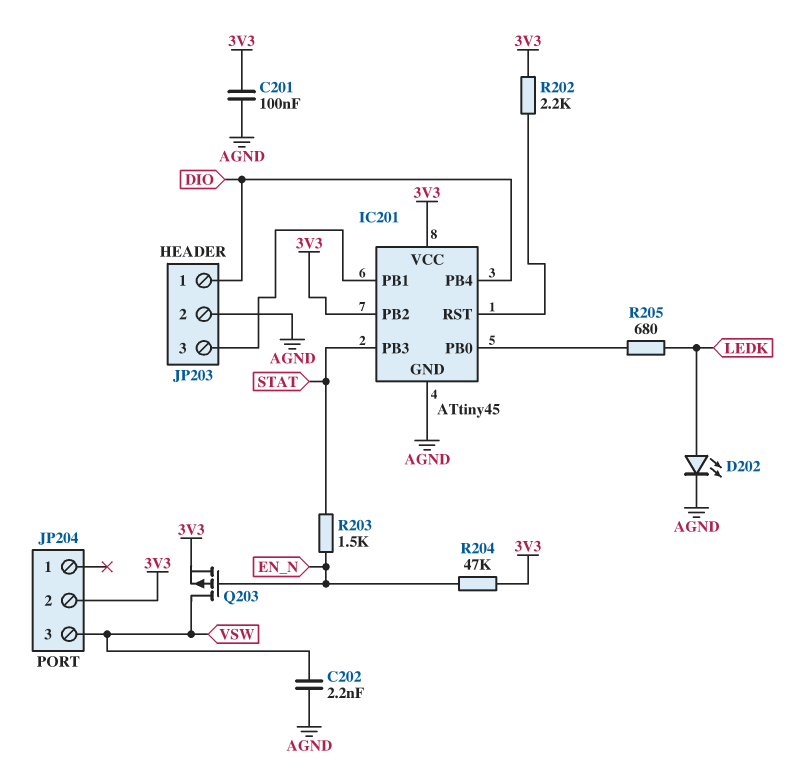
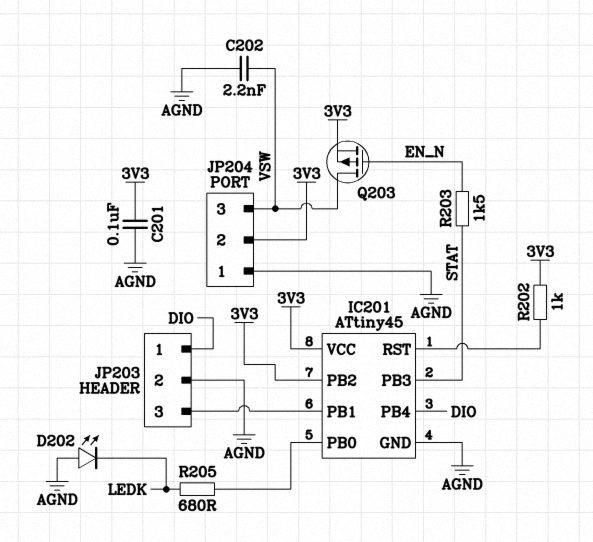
D202: LED (A LEDK, K AGND) -> LED (A AGND, K LEDK)
JP204 pin 1: none -> AGND
R202: 2.2k (3V3, IC201/RST) -> 1k (3V3, IC201/RST)
R204: 47k (3V3, EN_N) -> none

